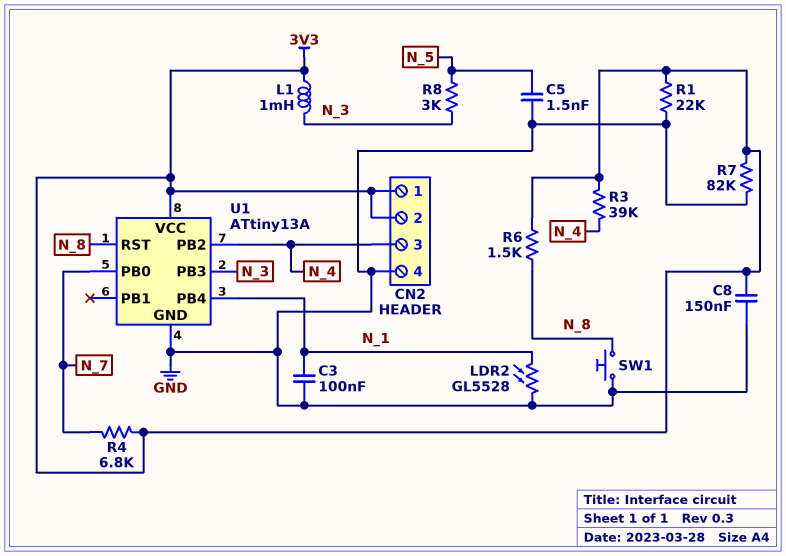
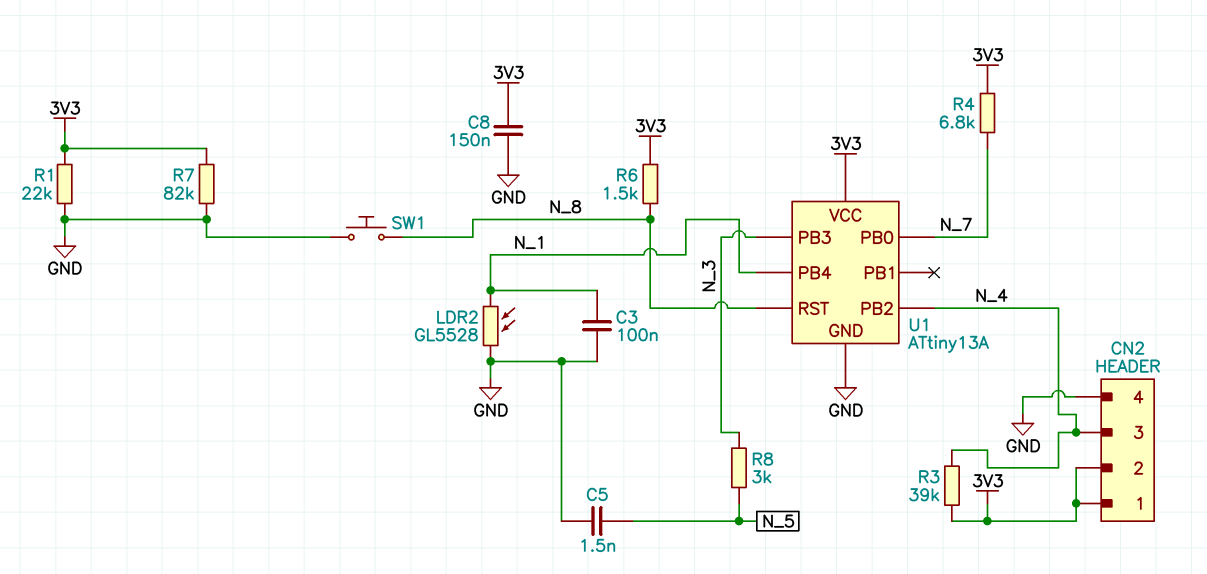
L1: 1mH (3V3, N_3) -> none

